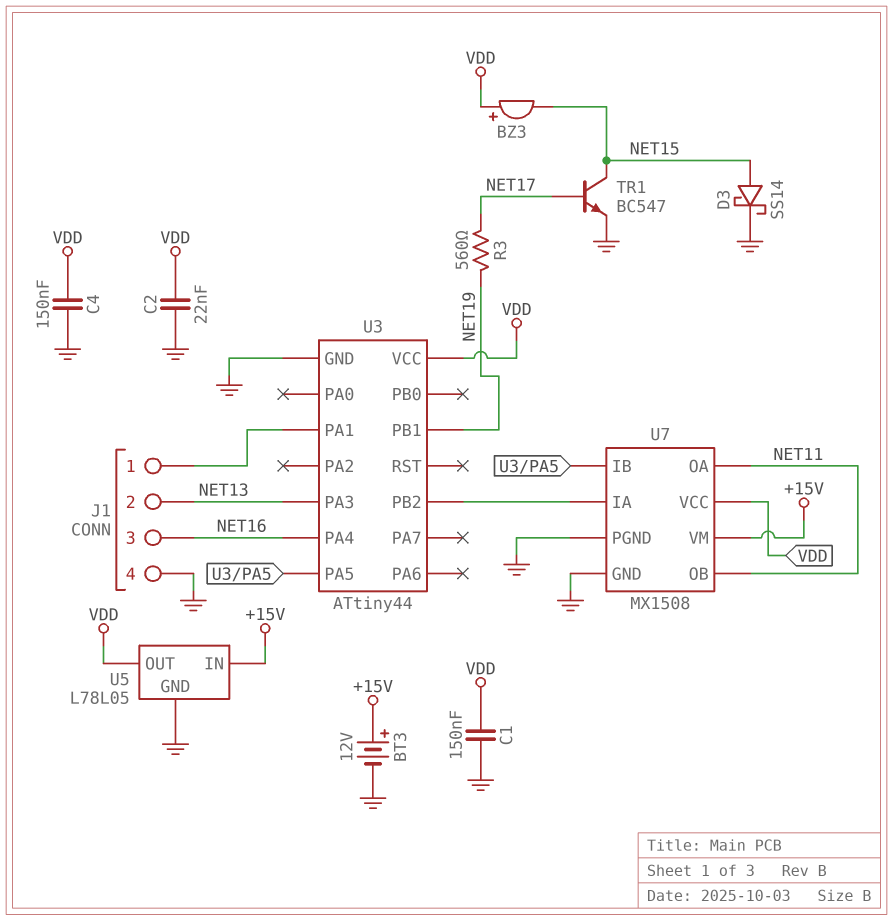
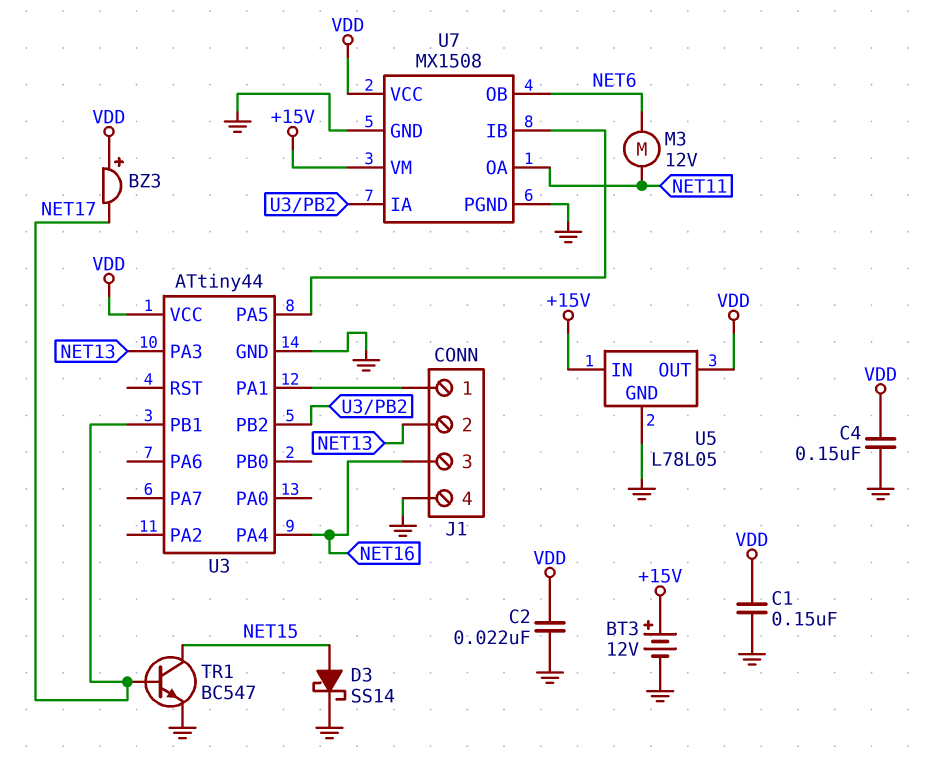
BZ3: buzzer (plus VDD, minus NET15) -> buzzer (plus VDD, minus NET17)
M3: none -> motor 12V (NET6, NET11)
R3: 560 (NET17, NET19) -> none
U3 pin PB1: NET19 -> NET17
U7 pin OB: NET11 -> NET6

